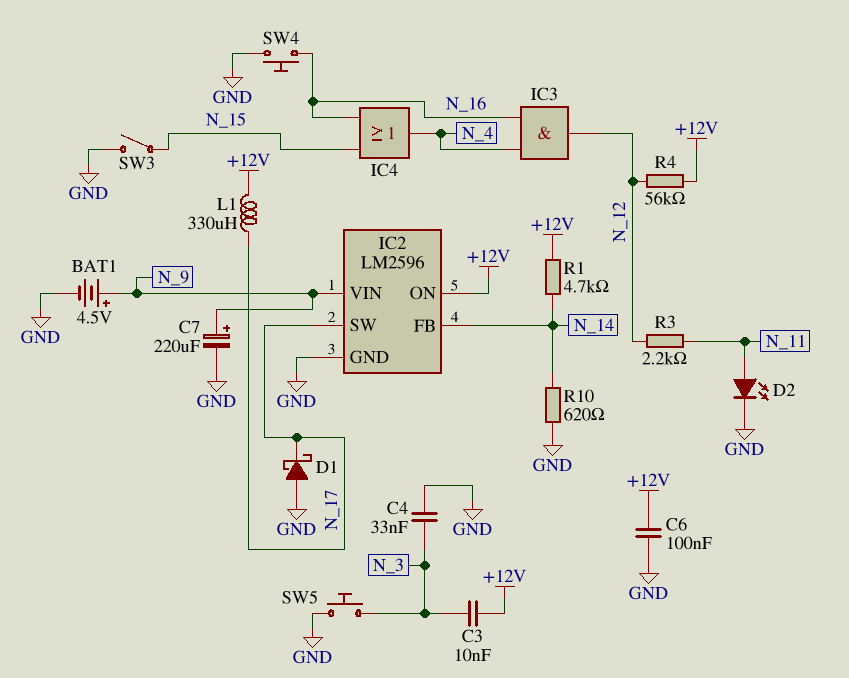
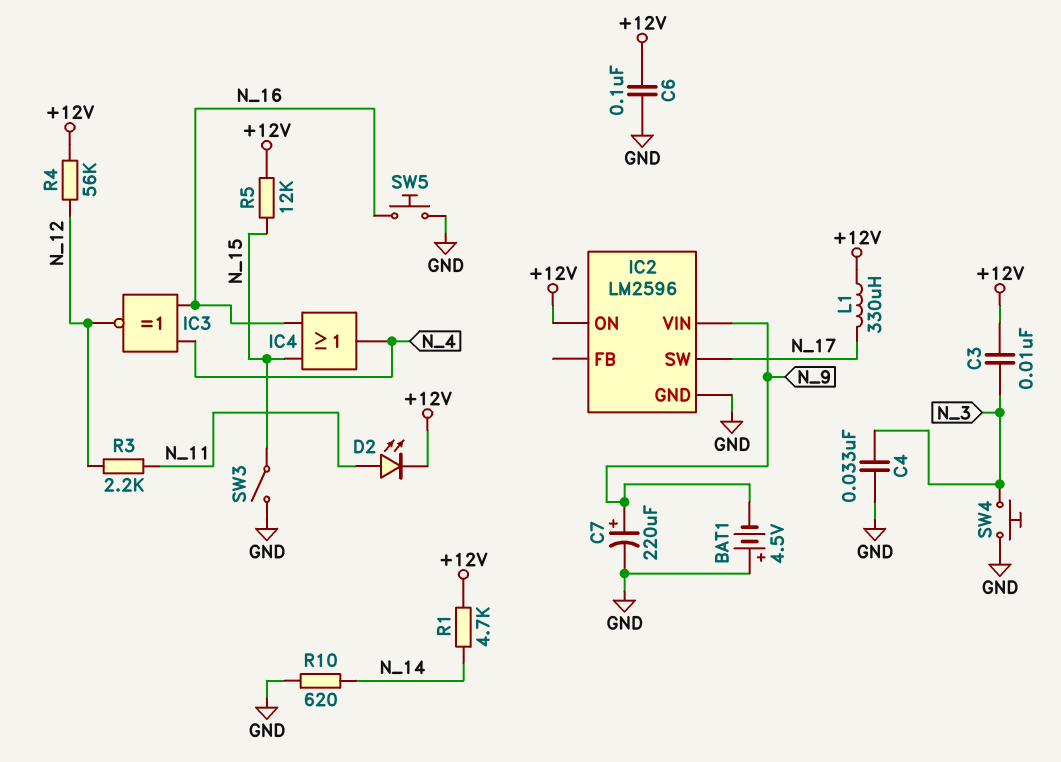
BAT1: 4.5V (plus N_9, minus GND) -> 4.5V (plus GND, minus N_9)
D1: schottky (A GND, K N_17) -> none
D2: LED (A N_11, K GND) -> LED (A N_11, K +12V)
IC2 pin FB: N_14 -> none
IC3: AND (in N_4, in N_16, out N_12) -> XNOR (in N_4, in N_16, out N_12)
R5: none -> 12k (+12V, N_15)
SW4: button (GND, N_16) -> button (GND, N_3)
SW5: button (GND, N_3) -> button (GND, N_16)

